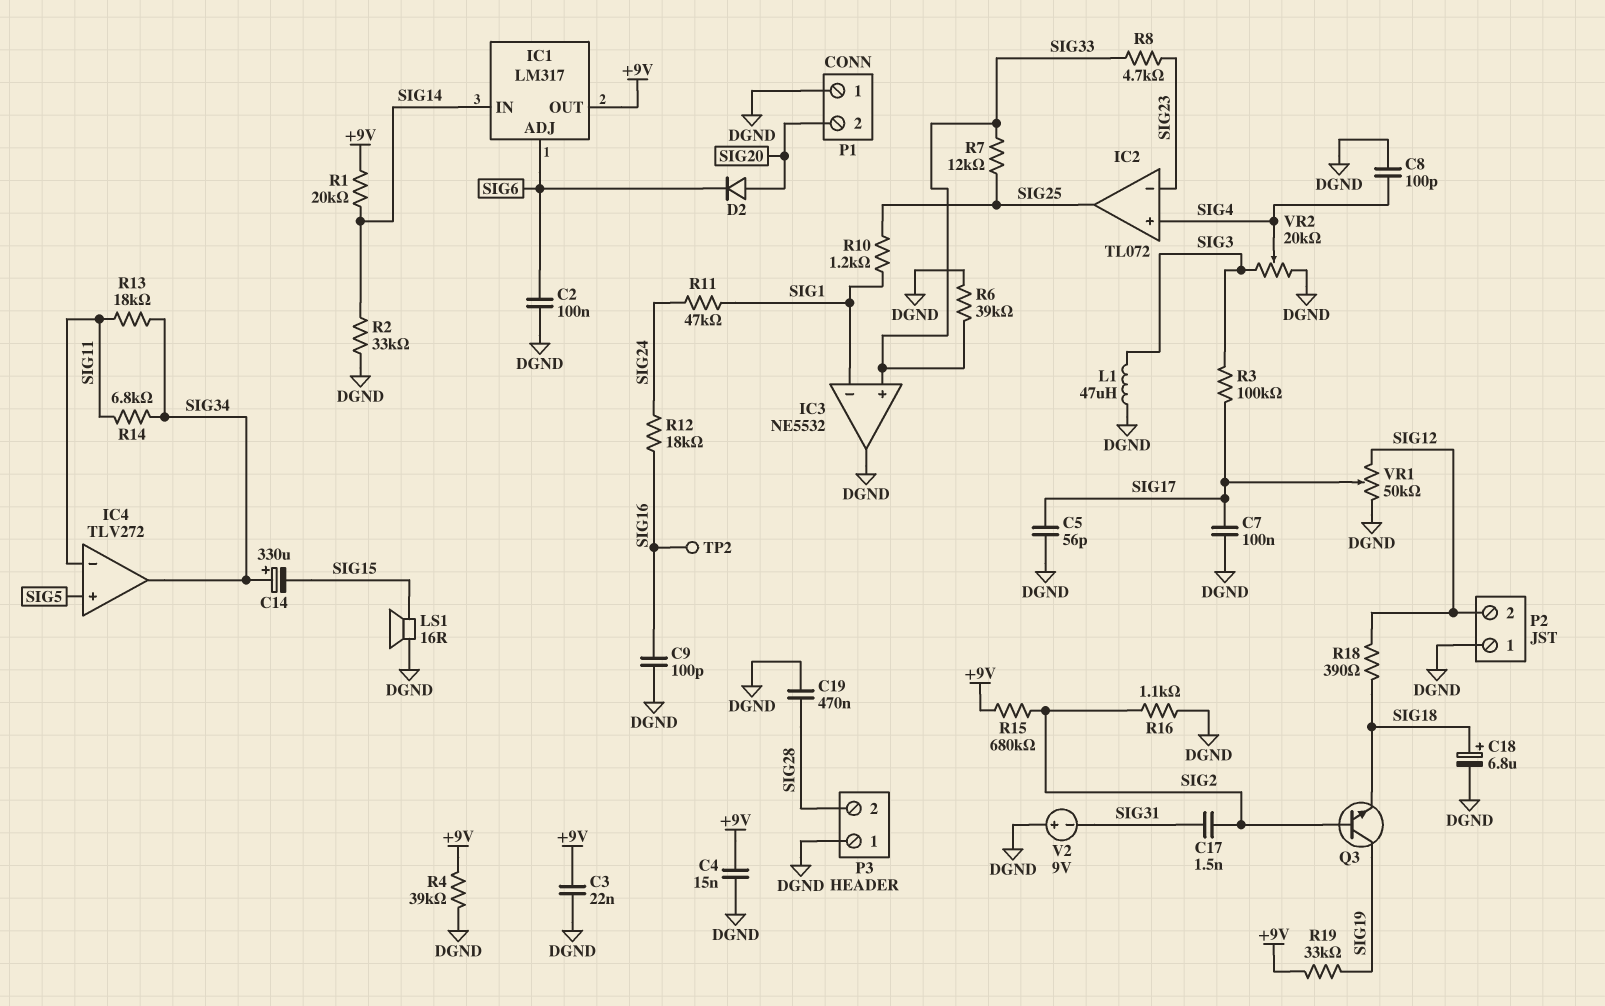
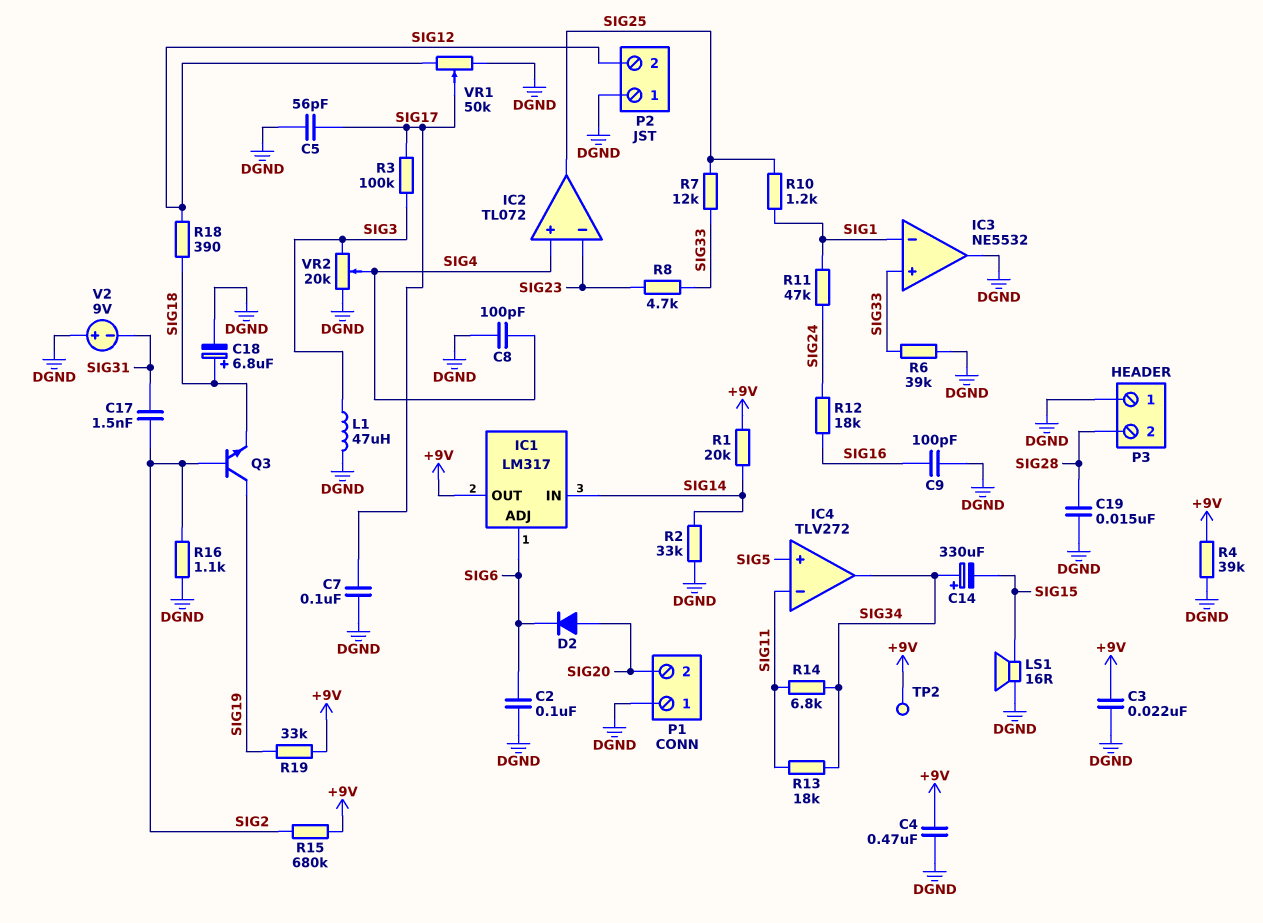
C4: 15nF (+9V, DGND) -> 470nF (+9V, DGND)
C19: 470nF (DGND, SIG28) -> 15nF (DGND, SIG28)
TP2: test point (SIG16) -> test point (+9V)

